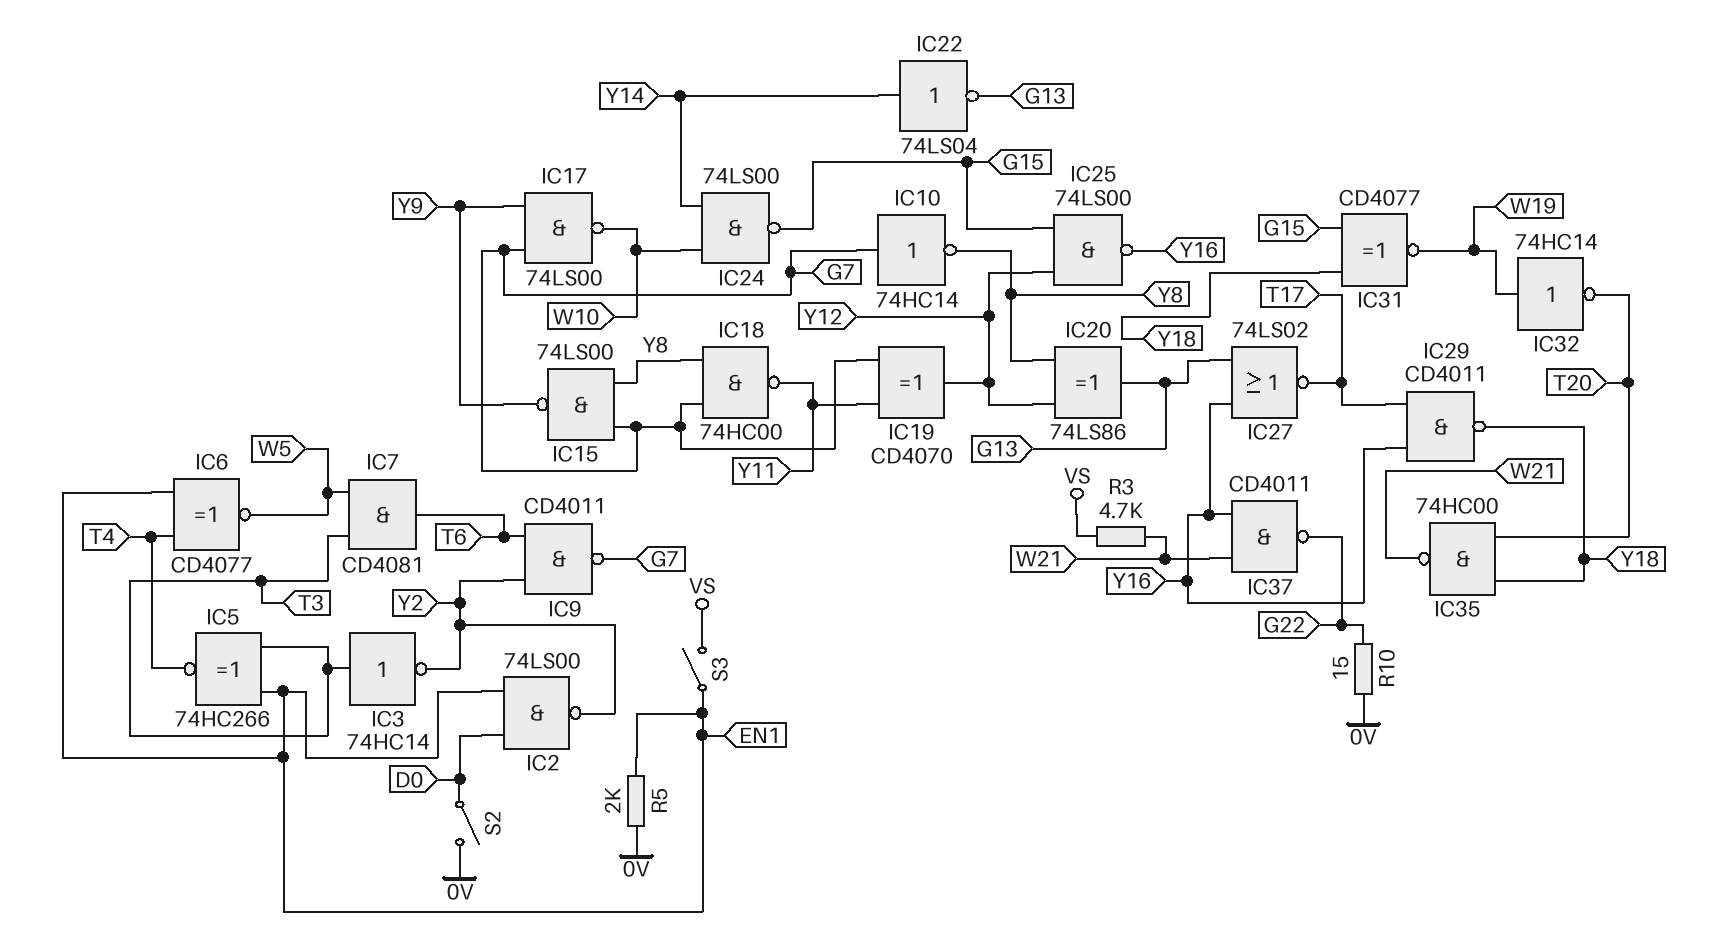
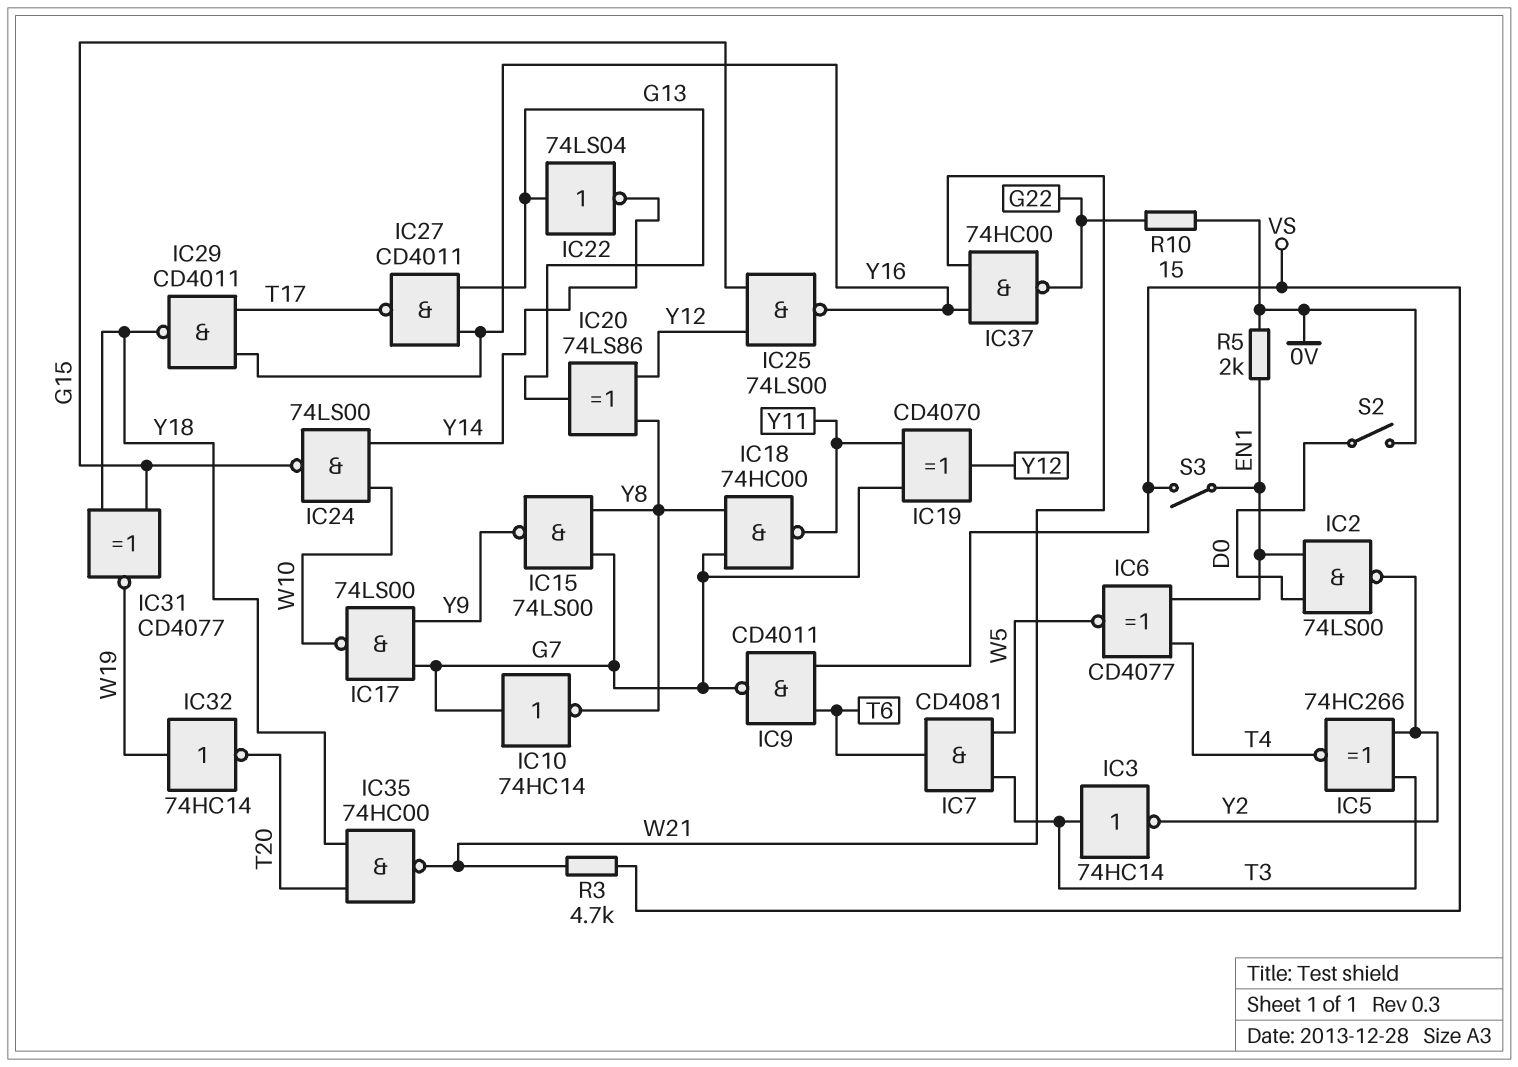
IC5: XNOR 74HC266 (in EN1, in T3, out T4) -> XNOR 74HC266 (in T3, in Y2, out T4)
IC9: NAND CD4011 (in T6, in Y2, out G7) -> NAND CD4011 (in T6, in VS, out G7)
IC22: NOT 74LS04 (in Y14, out G13) -> NOT 74LS04 (in G13, out Y14)
IC27: NOR 74LS02 (in G13, in Y16, out T17) -> NAND CD4011 (in G13, in Y16, out T17)
IC37: NAND CD4011 (in W21, in Y16, out G22) -> NAND 74HC00 (in W21, in Y16, out G22)

